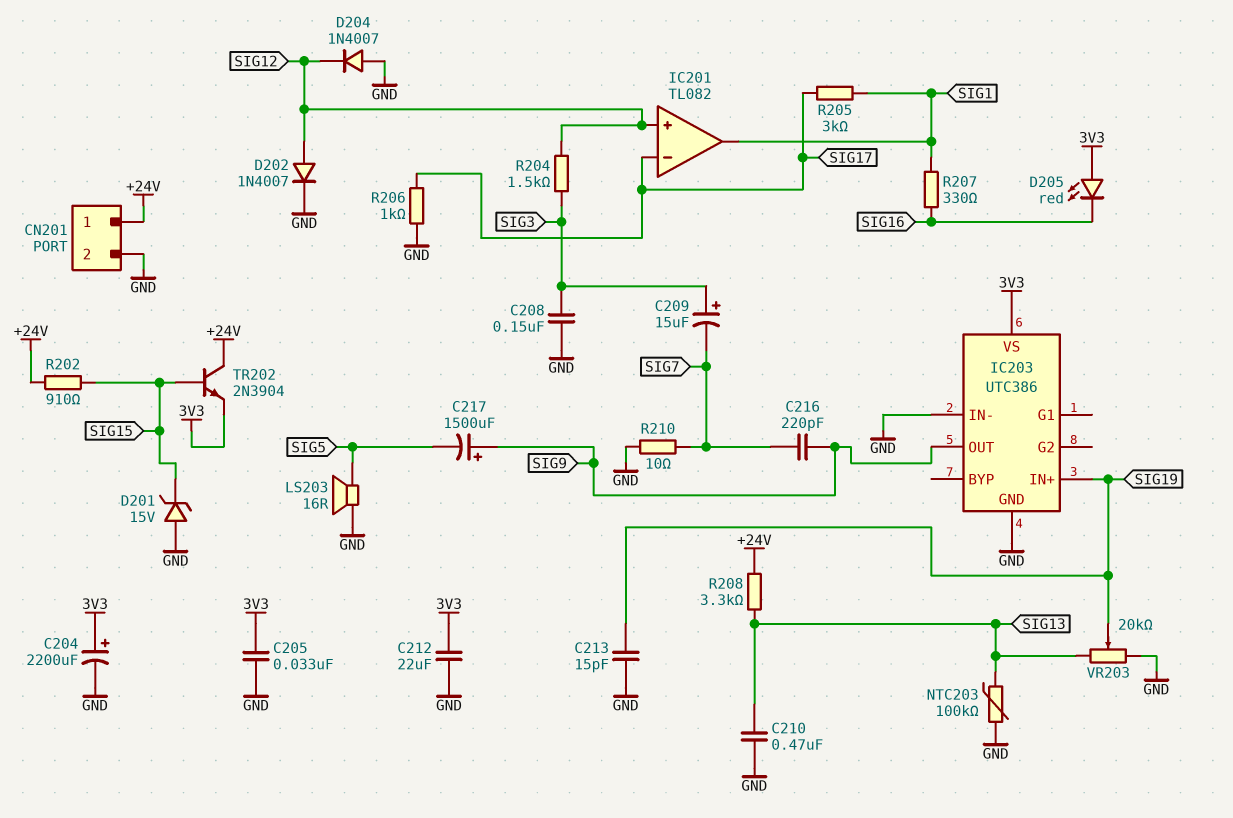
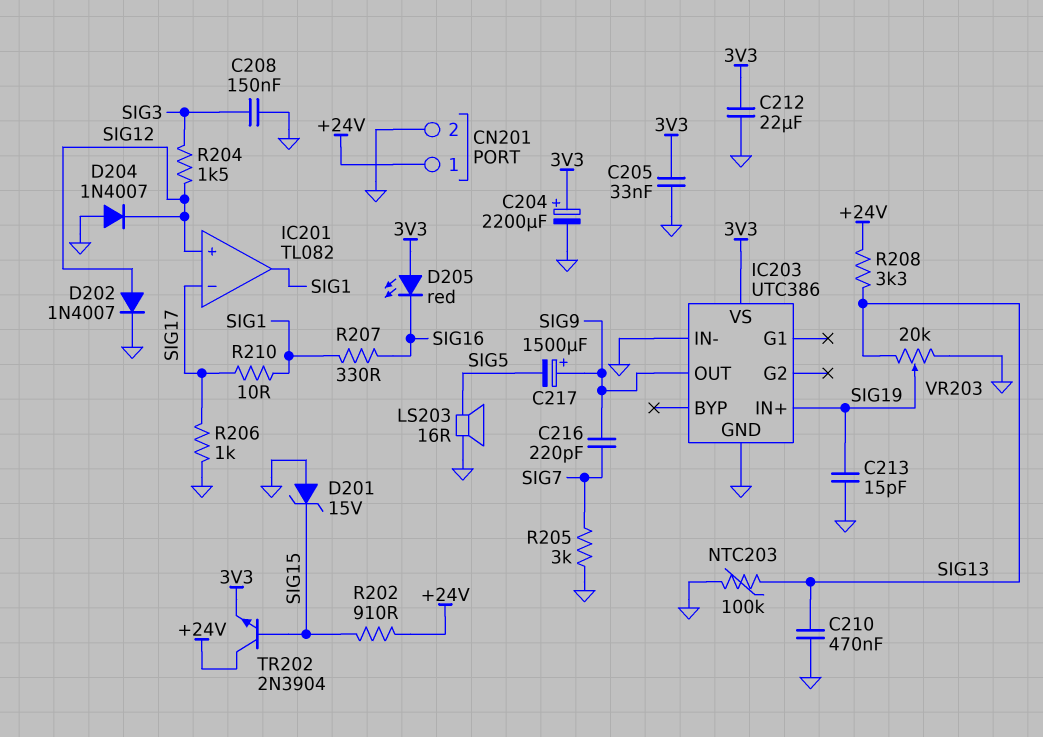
C209: 15uF (plus SIG3, minus SIG7) -> none
R205: 3k (SIG1, SIG17) -> 3k (GND, SIG7)
R210: 10 (GND, SIG7) -> 10 (SIG1, SIG17)

